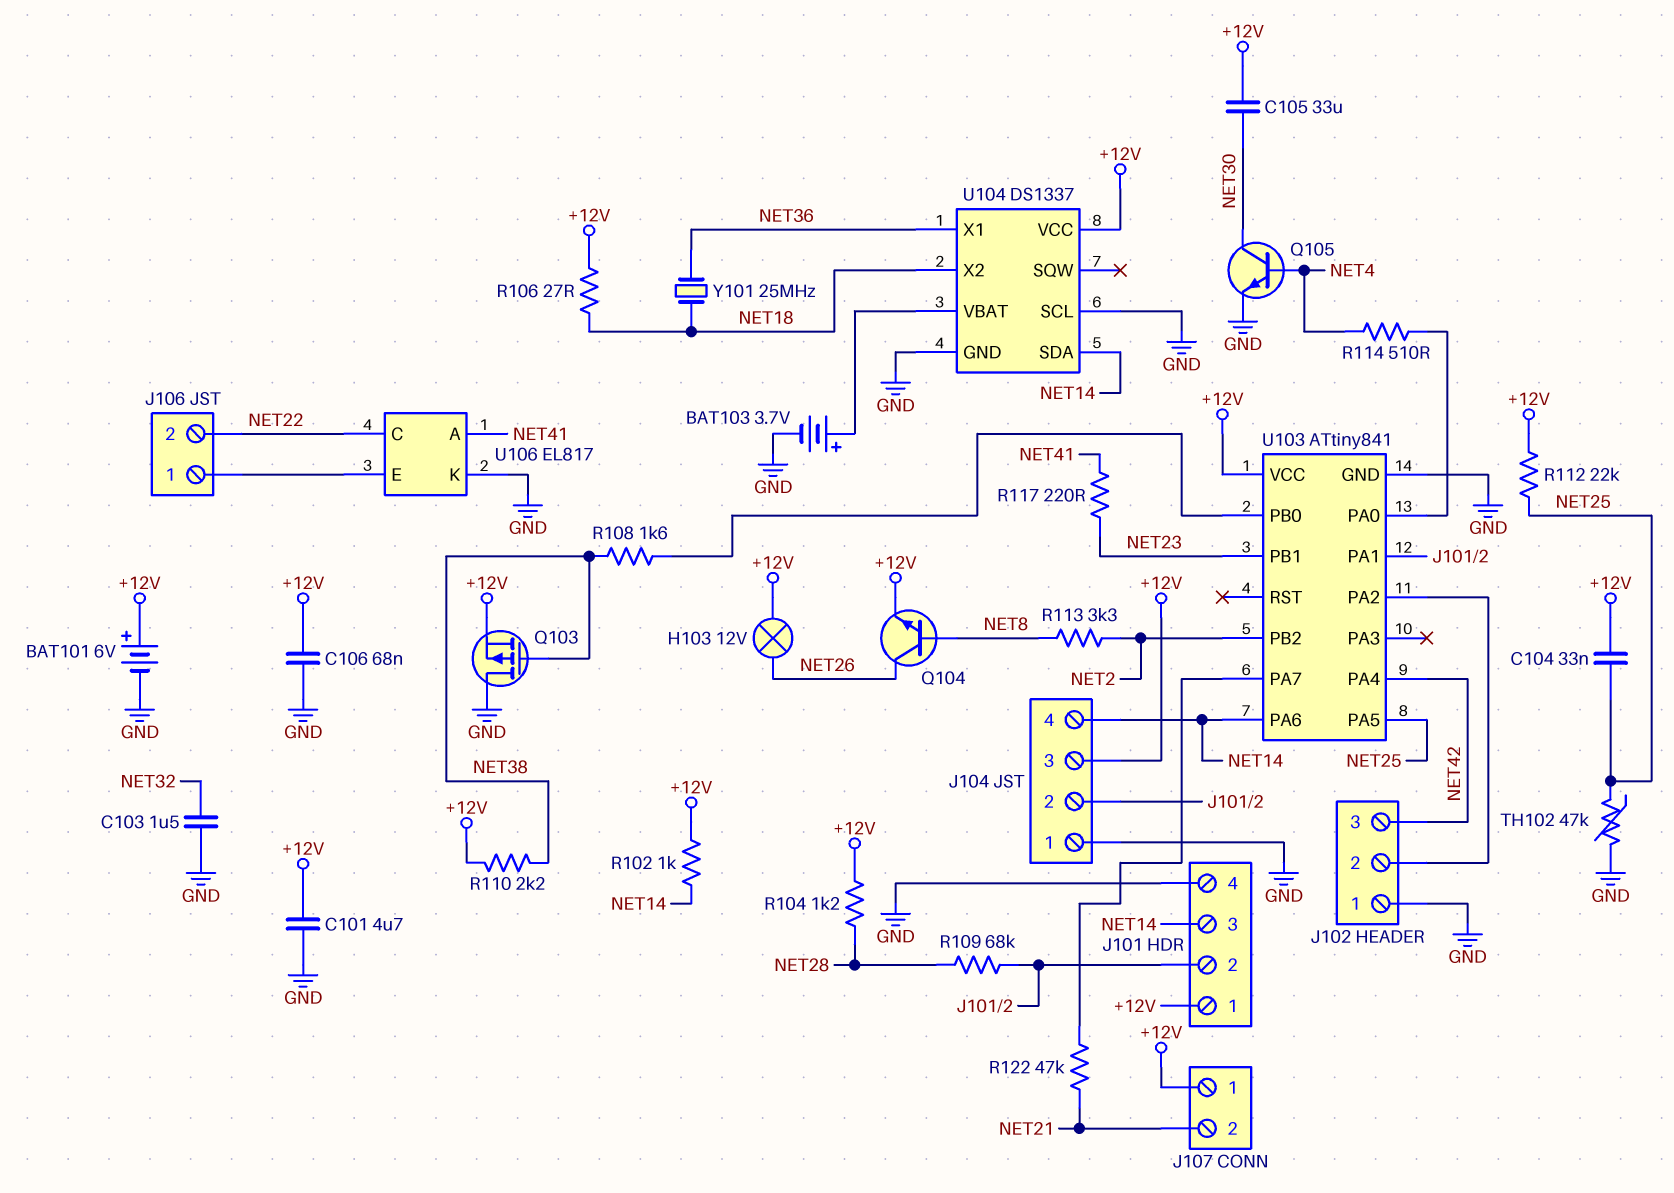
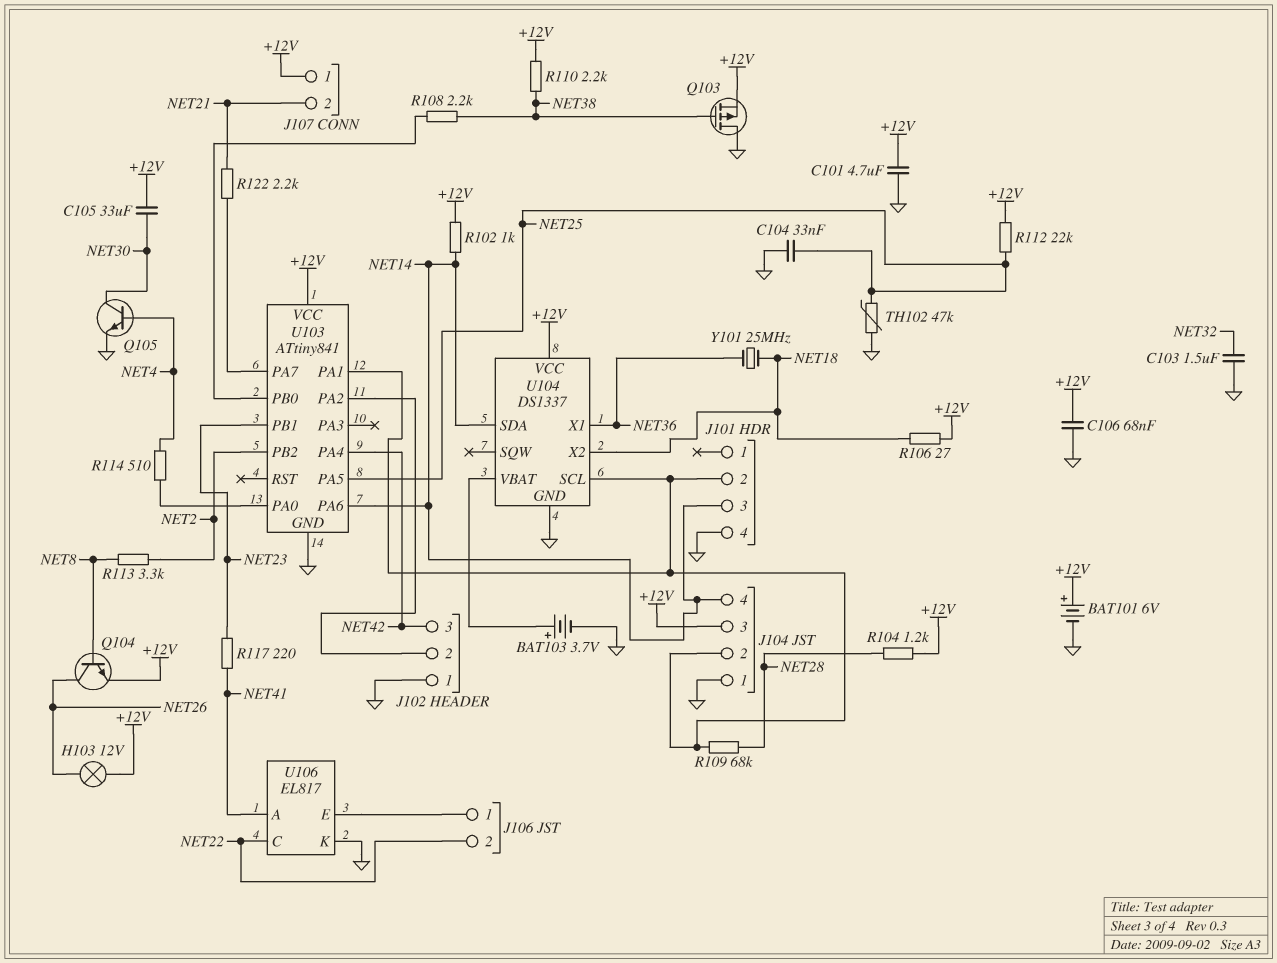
C104: 33nF (+12V, NET25) -> 33nF (GND, NET25)
J101 pin 1: +12V -> none
R108: 1.6k (NET38, U103/PB0) -> 2.2k (NET38, U103/PB0)
R122: 47k (NET21, U103/PA7) -> 2.2k (NET21, U103/PA7)
U104 pin SCL: GND -> J101/2

